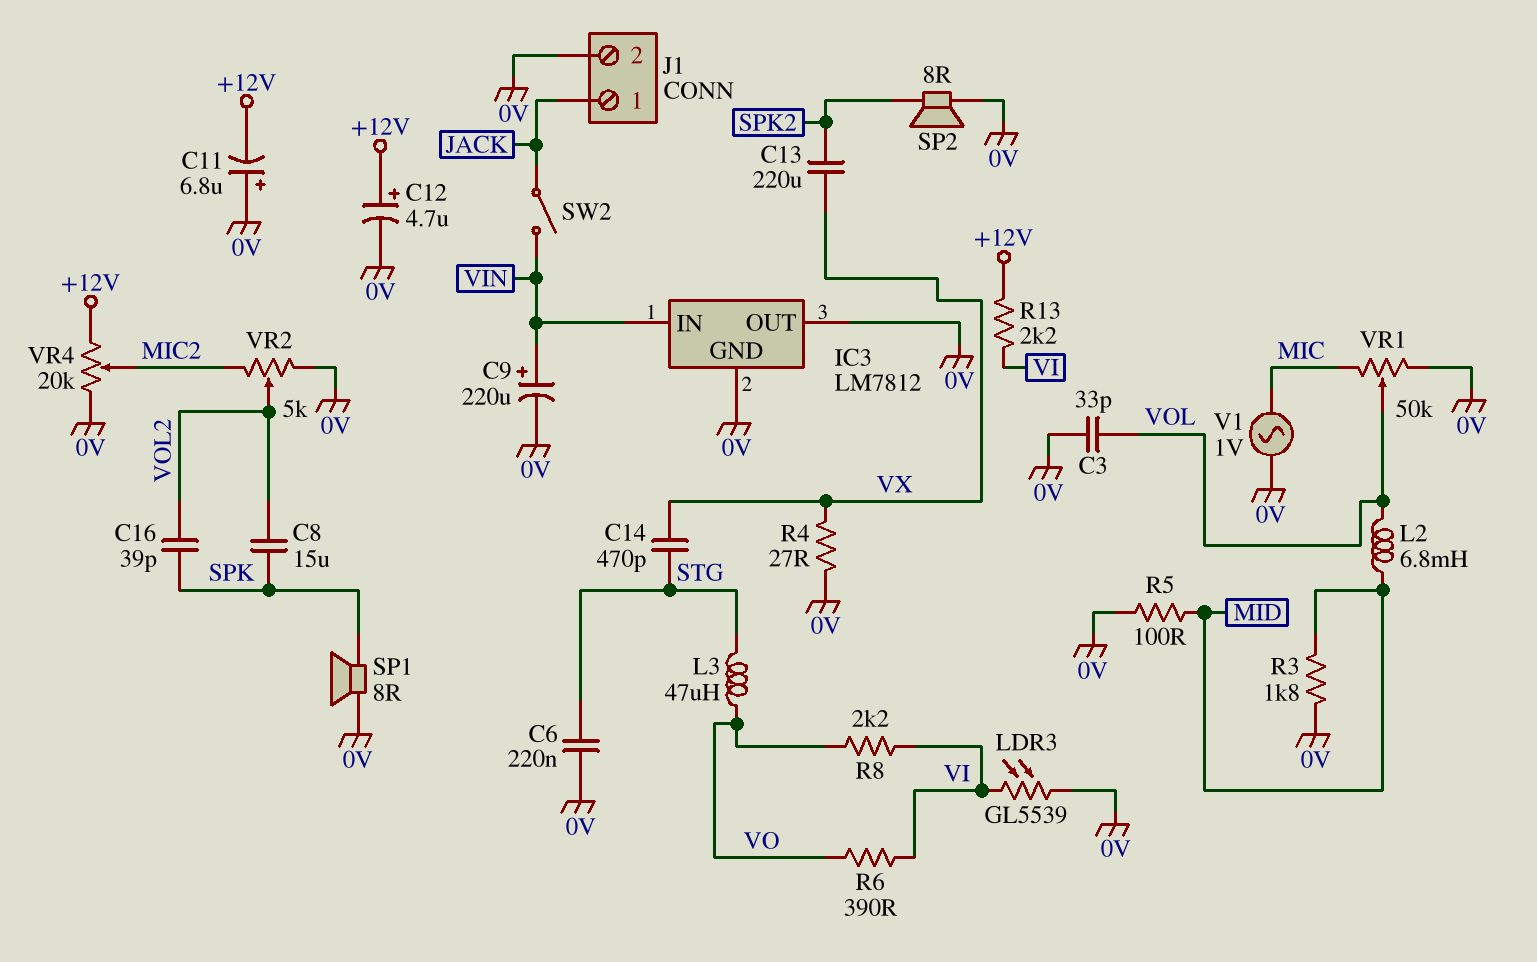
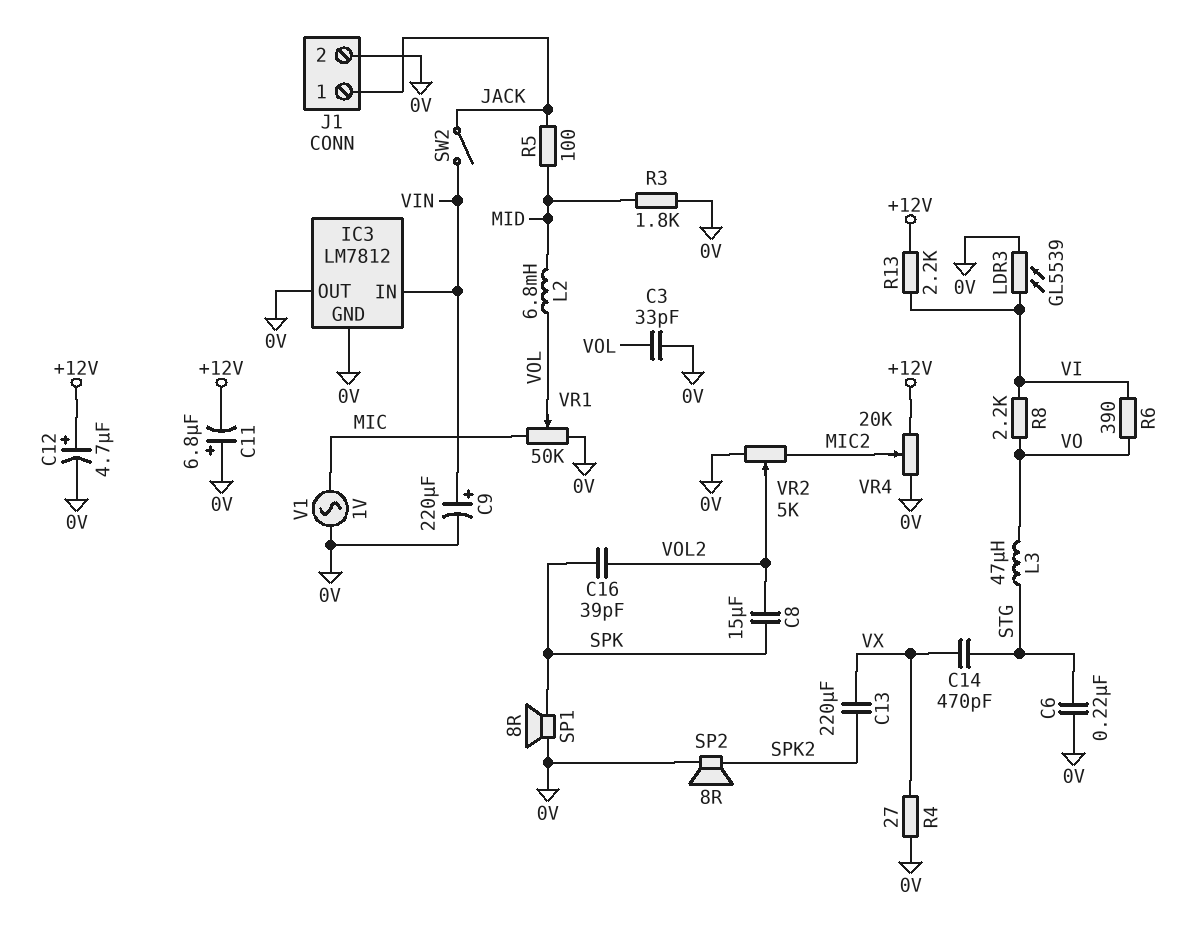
R5: 100 (0V, MID) -> 100 (JACK, MID)

